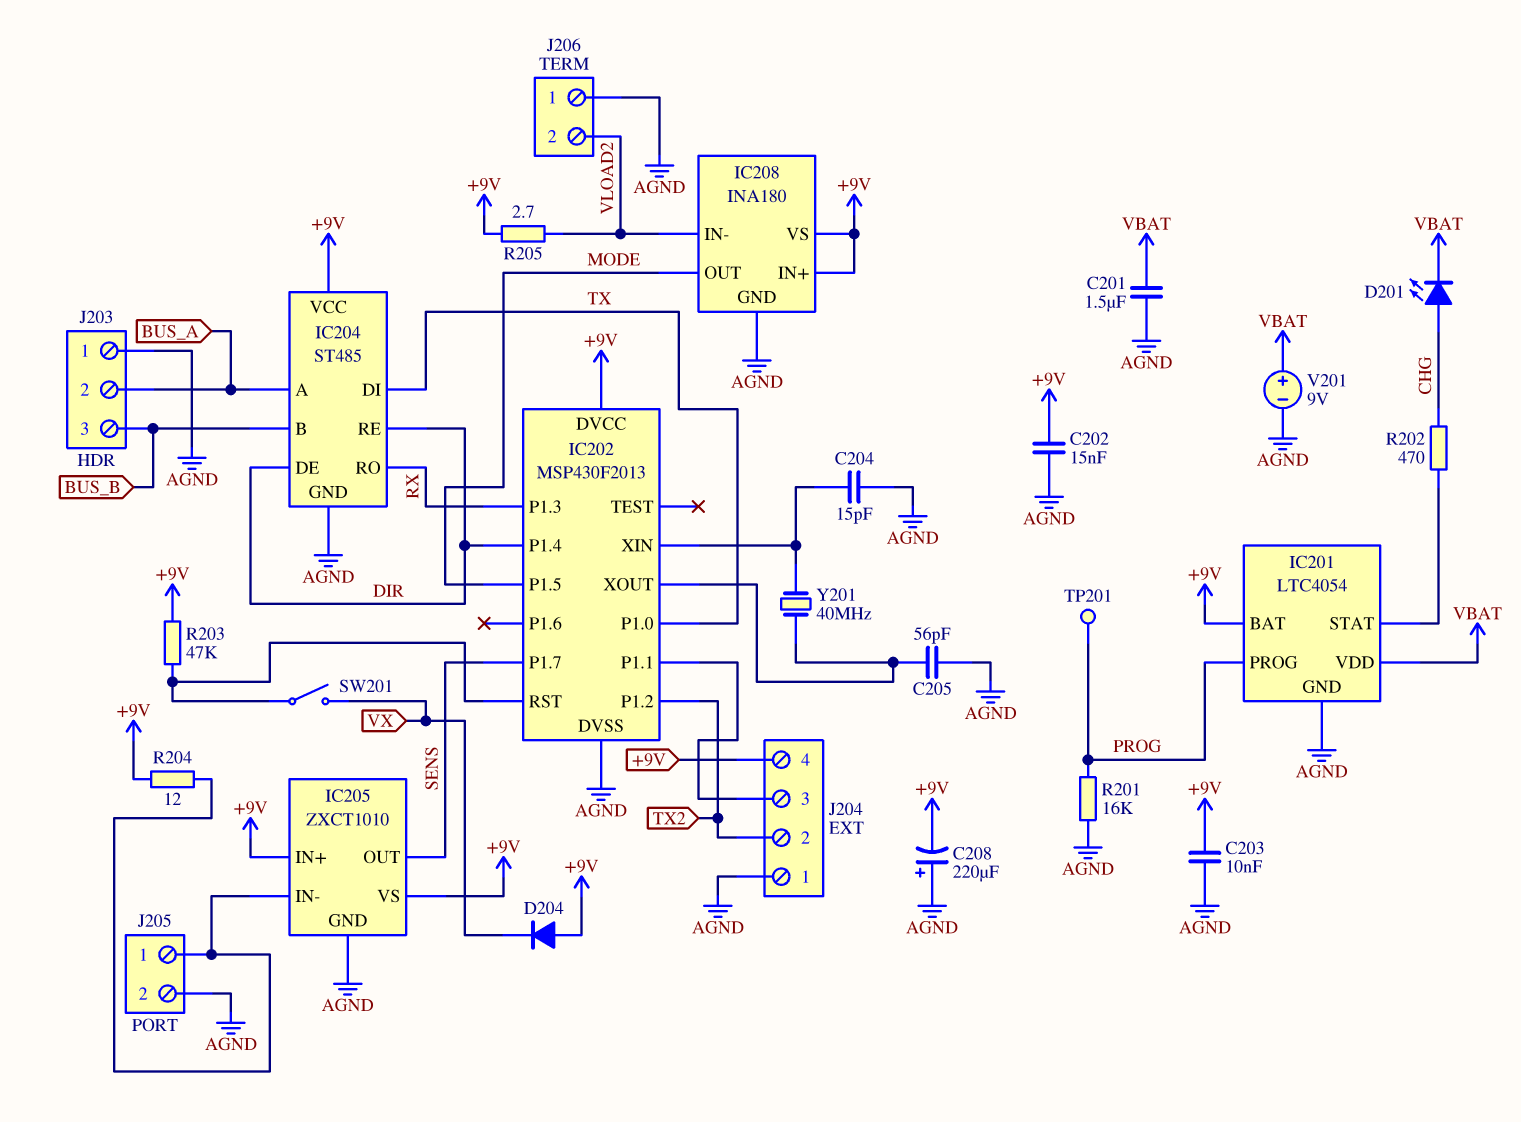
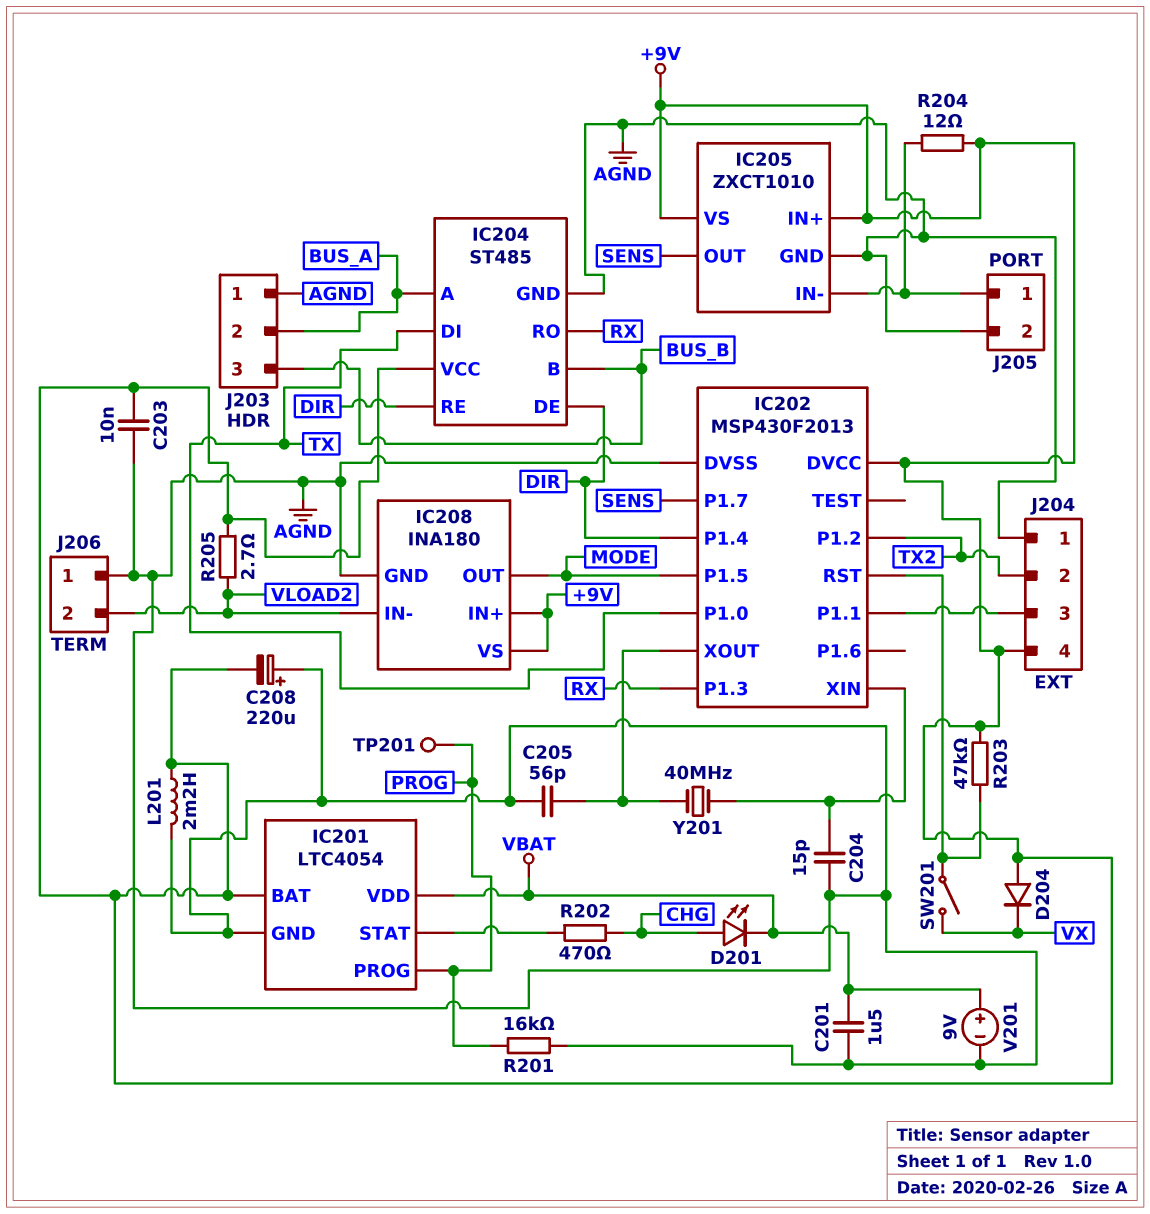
C202: 15nF (+9V, AGND) -> none
L201: none -> 2.2mH (+9V, AGND)

